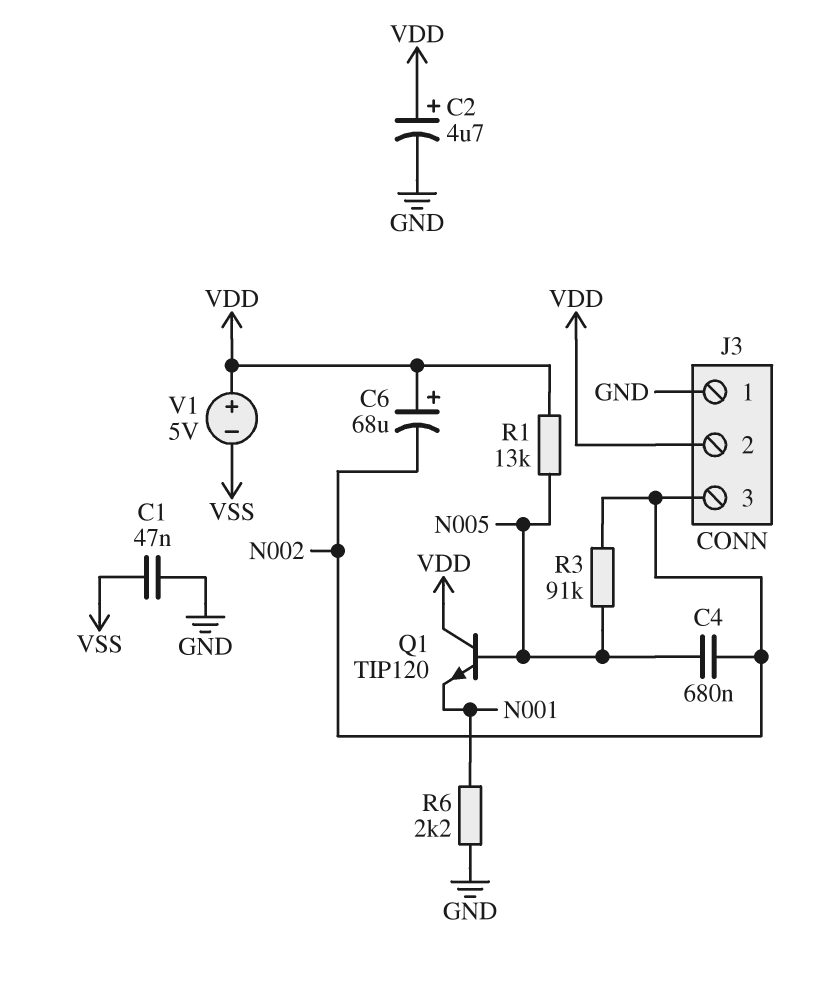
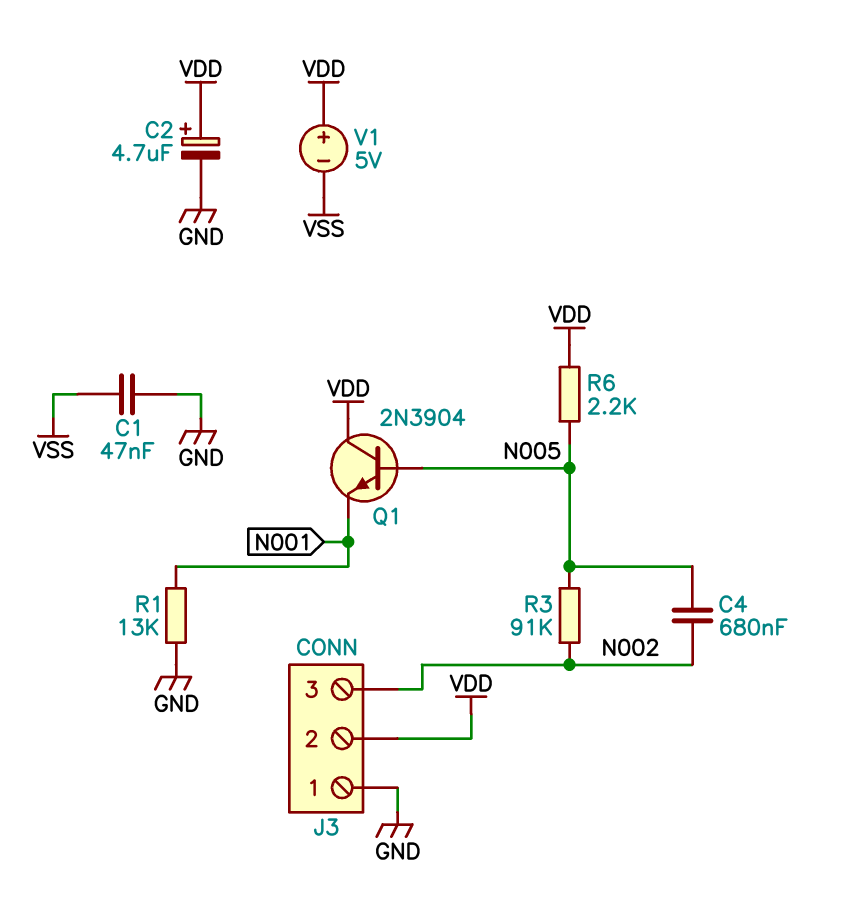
C6: 68uF (plus VDD, minus N002) -> none
Q1: NPN TIP120 (B N005, C VDD, E N001) -> NPN 2N3904 (B N005, C VDD, E N001)
R1: 13k (N005, VDD) -> 13k (GND, N001)
R6: 2.2k (GND, N001) -> 2.2k (N005, VDD)

